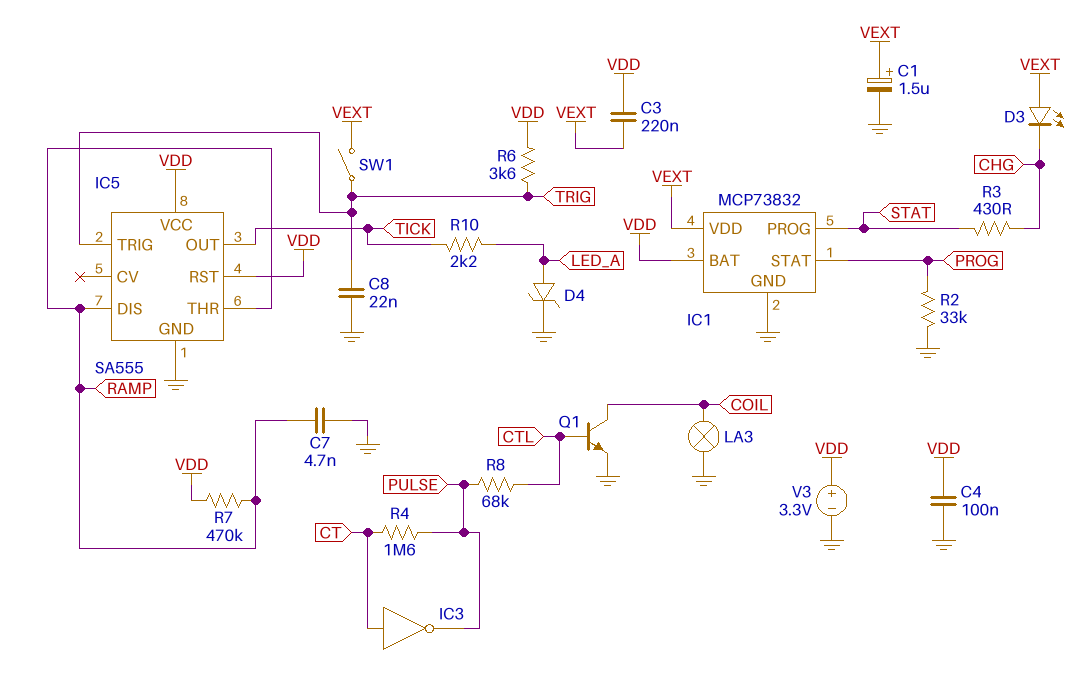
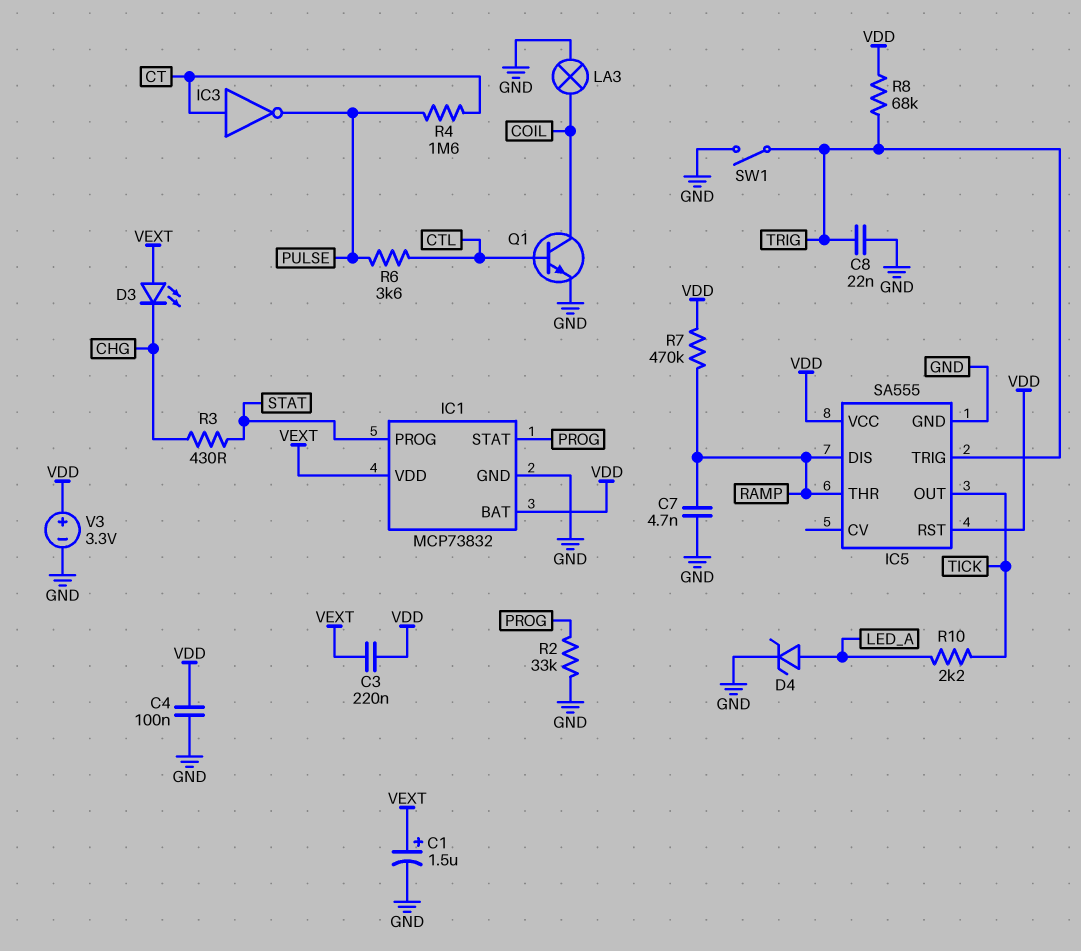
R6: 3.6k (TRIG, VDD) -> 3.6k (CTL, PULSE)
R8: 68k (CTL, PULSE) -> 68k (TRIG, VDD)
SW1: switch (TRIG, VEXT) -> switch (GND, TRIG)

